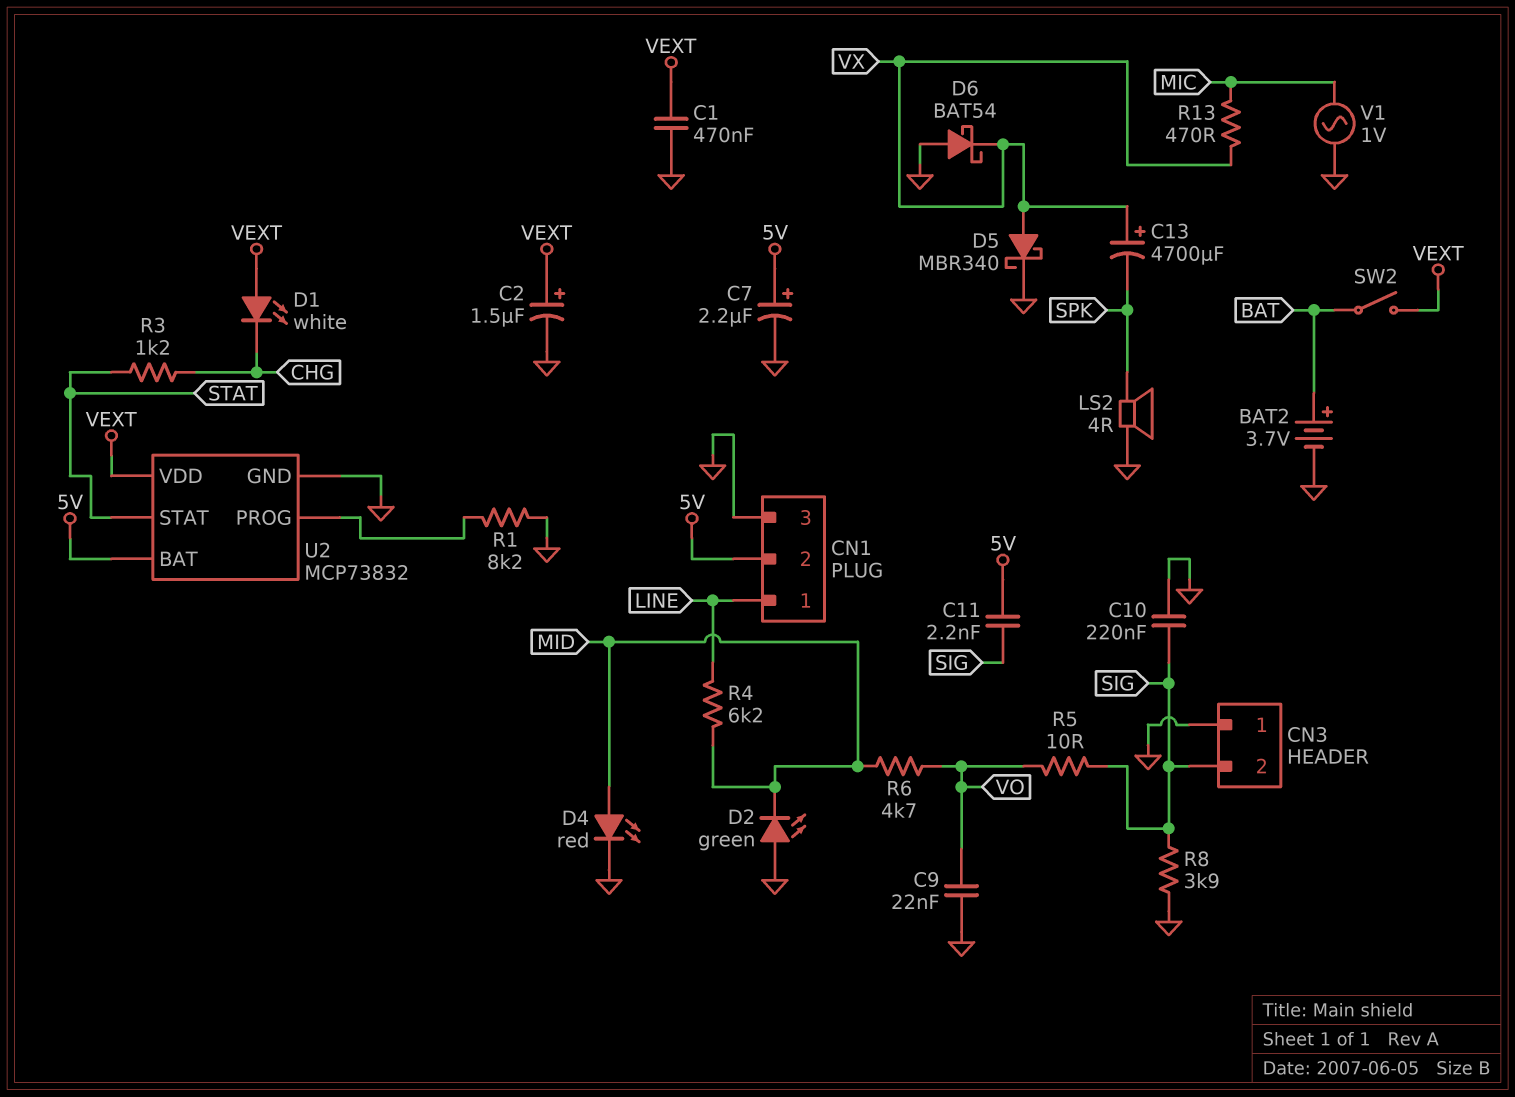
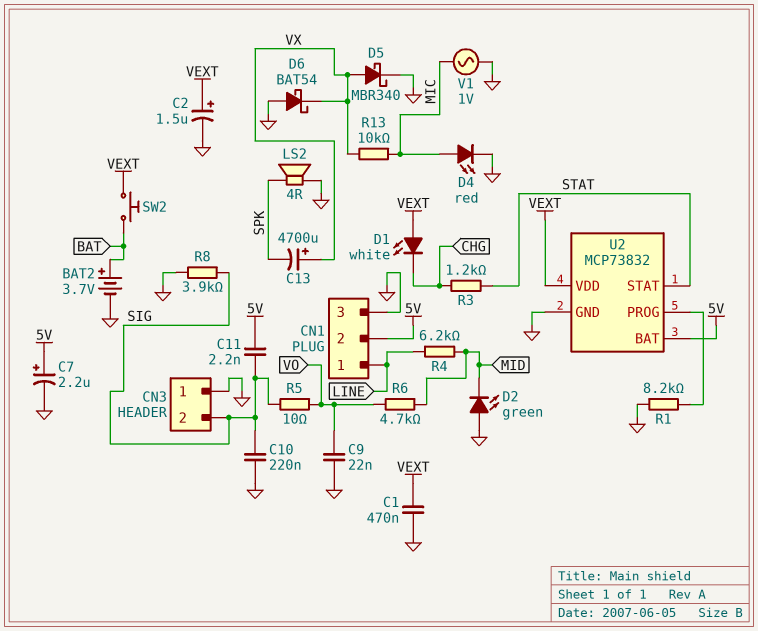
D4: LED red (A MID, K GND) -> LED red (A MIC, K GND)
R13: 470 (MIC, VX) -> 10k (MIC, VX)
SW2: switch (BAT, VEXT) -> button (BAT, VEXT)

